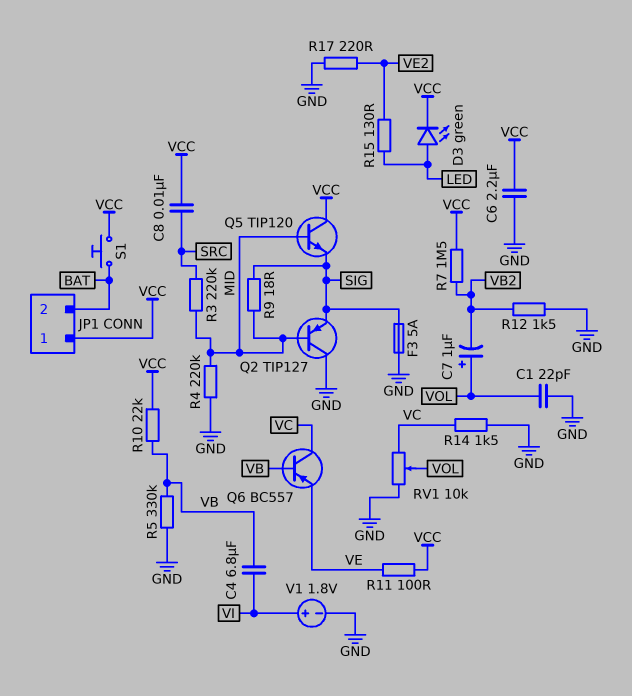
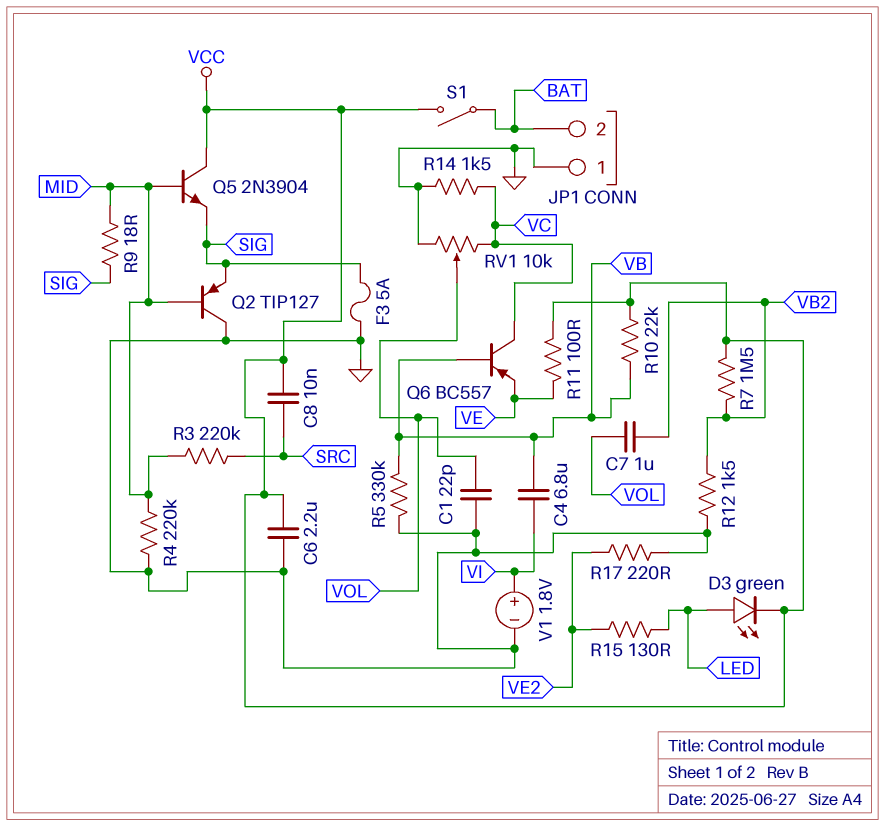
C7: 1uF (plus VOL, minus VB2) -> 1uF (VB2, VOL)
JP1 pin 1: VCC -> GND
Q5: NPN TIP120 (B MID, C VCC, E SIG) -> NPN 2N3904 (B MID, C VCC, E SIG)
S1: button (BAT, VCC) -> switch (BAT, VCC)

